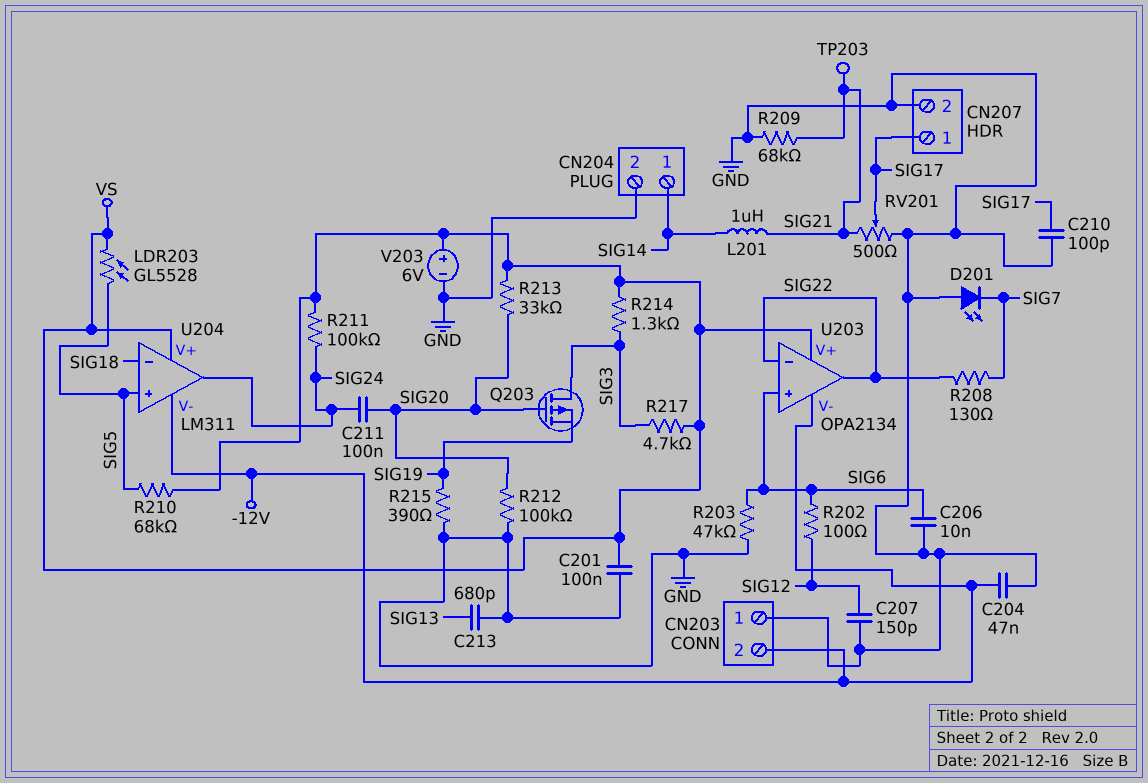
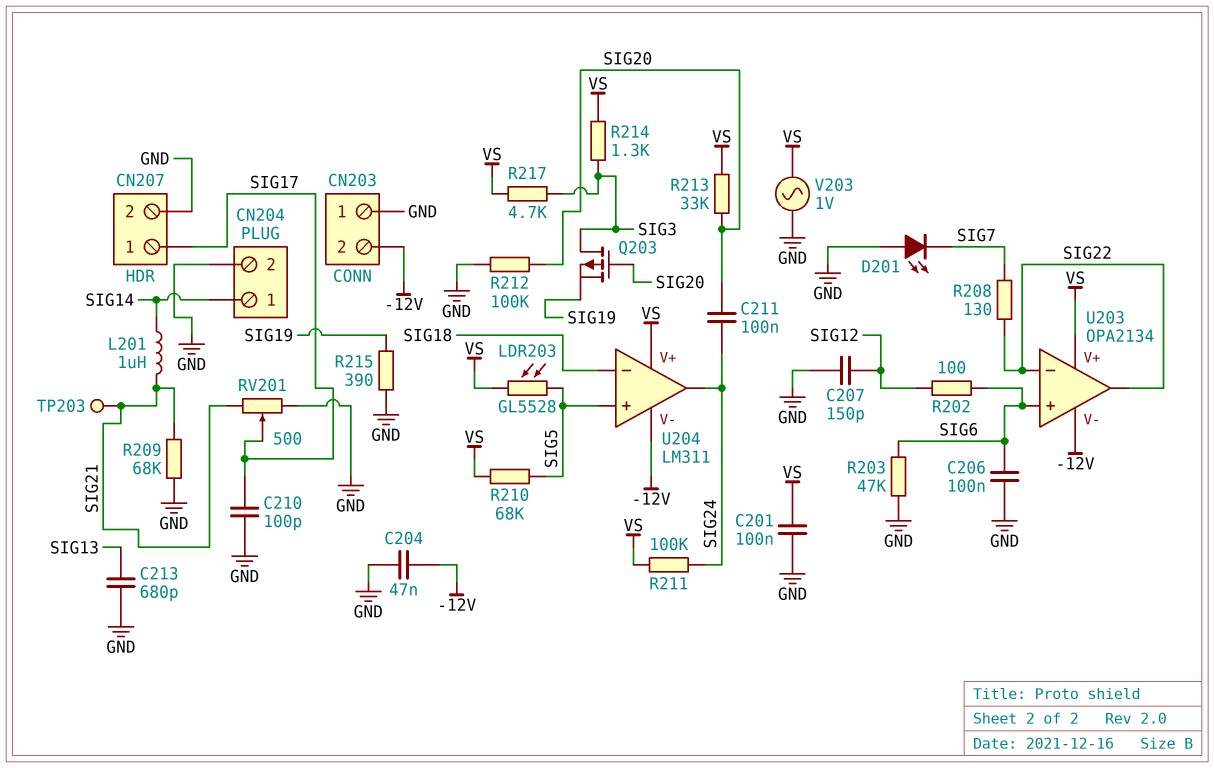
C206: 10nF (GND, SIG6) -> 100nF (GND, SIG6)
V203: 6V (plus VS, minus GND) -> AC 1V (GND, VS)

